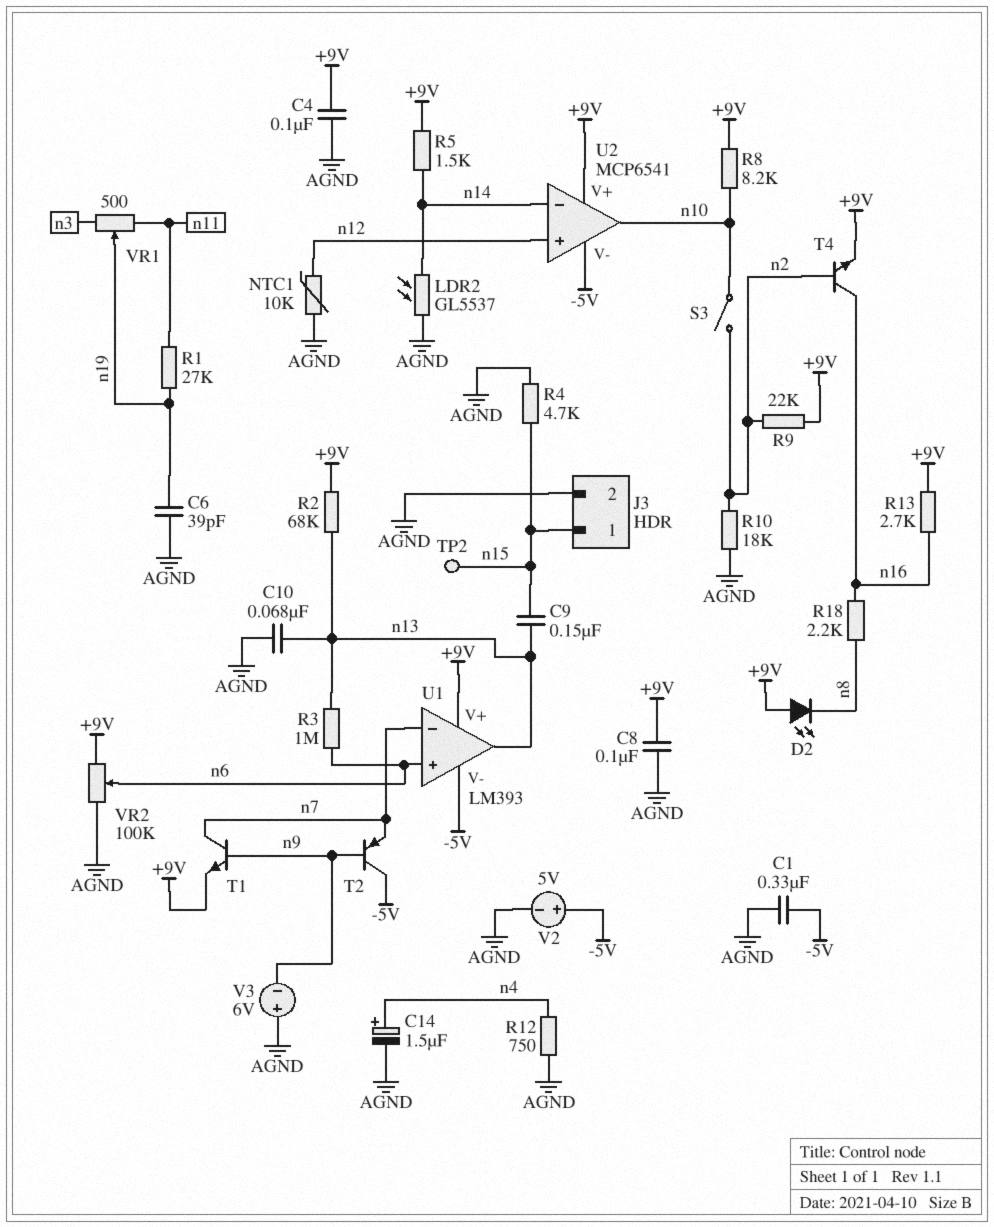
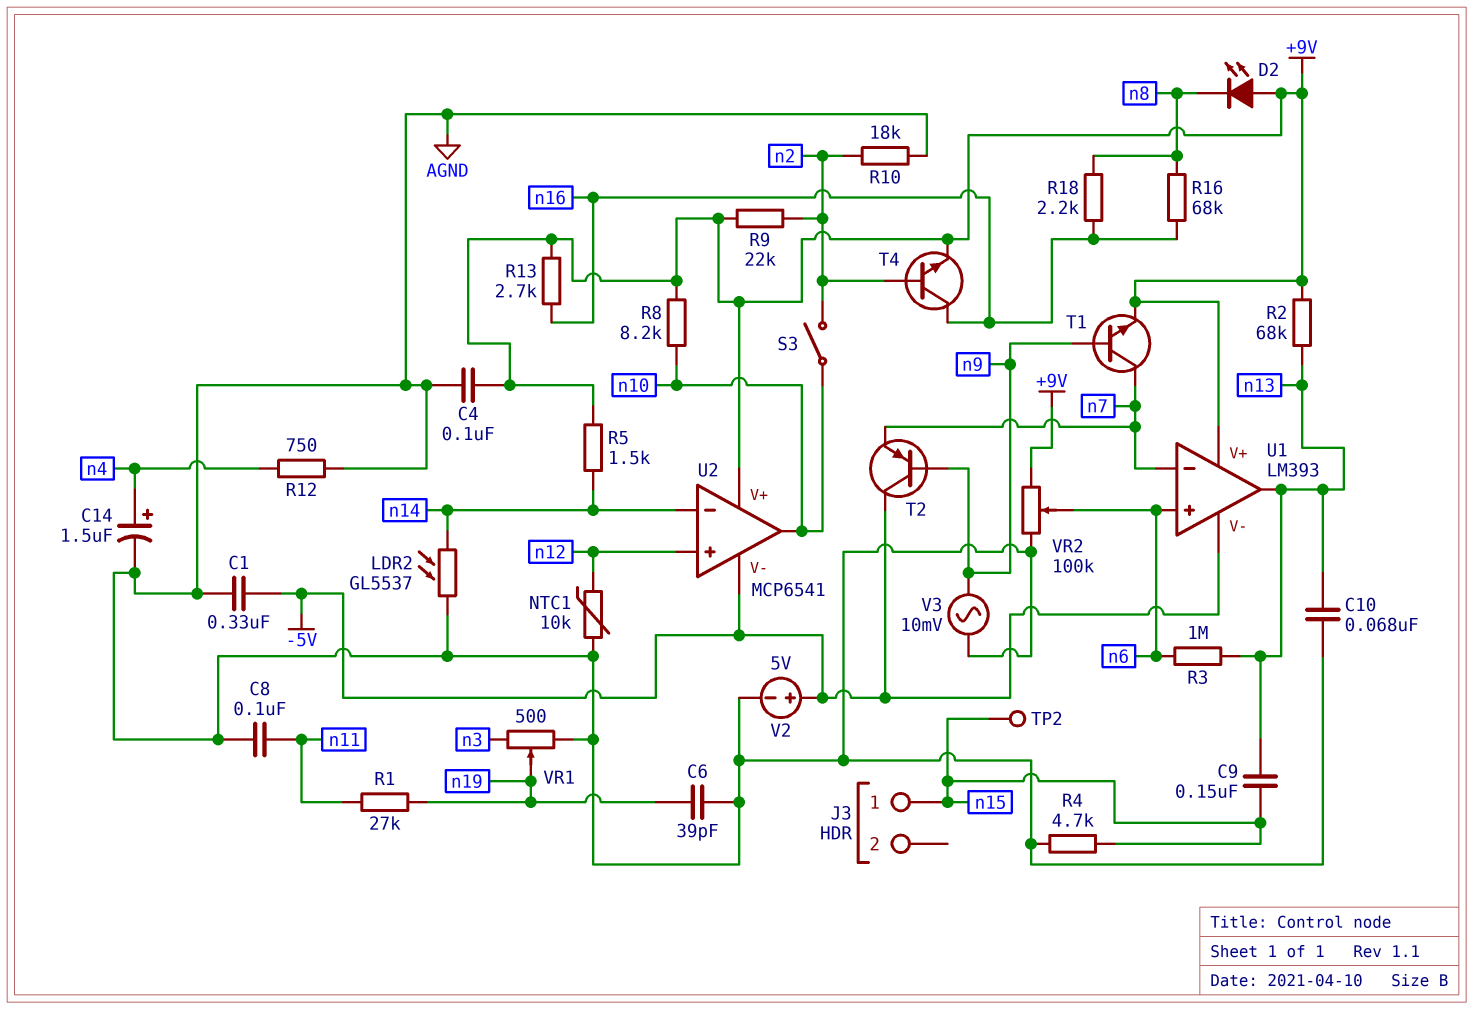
C8: 100nF (+9V, AGND) -> 100nF (AGND, n11)
J3 pin 2: AGND -> none
R16: none -> 68k (n8, n16)
V3: 6V (plus AGND, minus n9) -> AC 10mV (AGND, n9)
VR1: 500 (n3, n11, wiper n19) -> 500 (AGND, n3, wiper n19)

